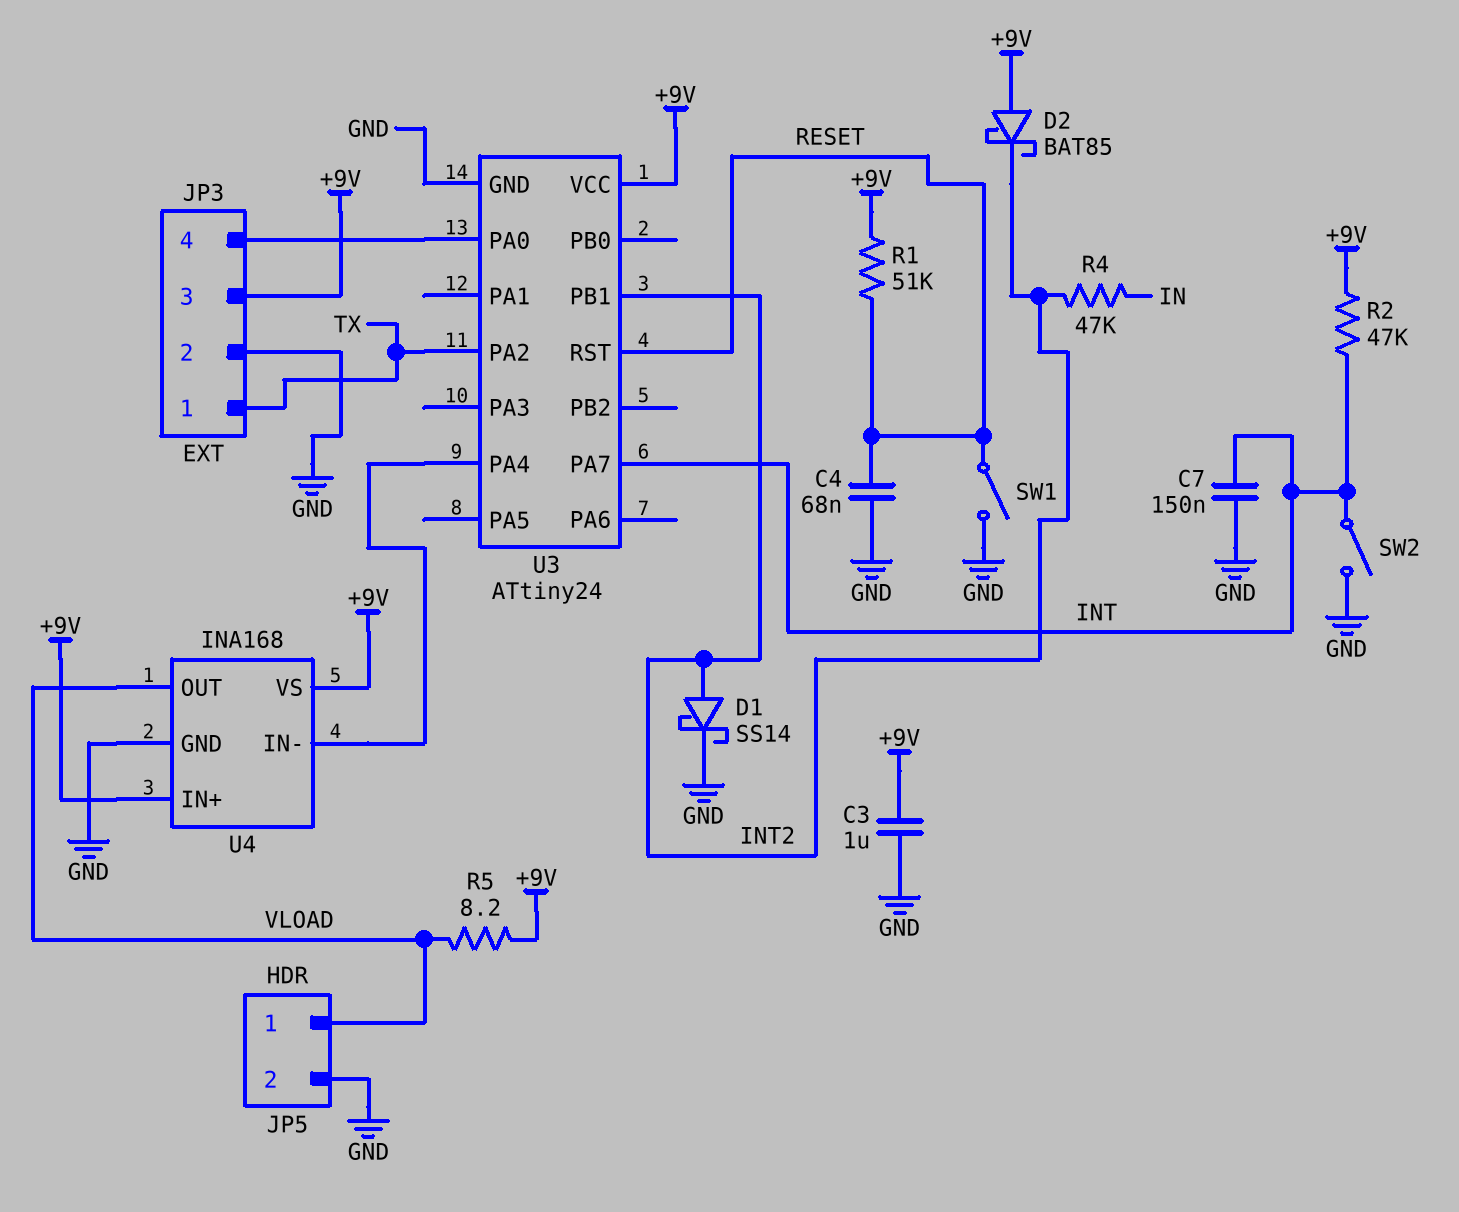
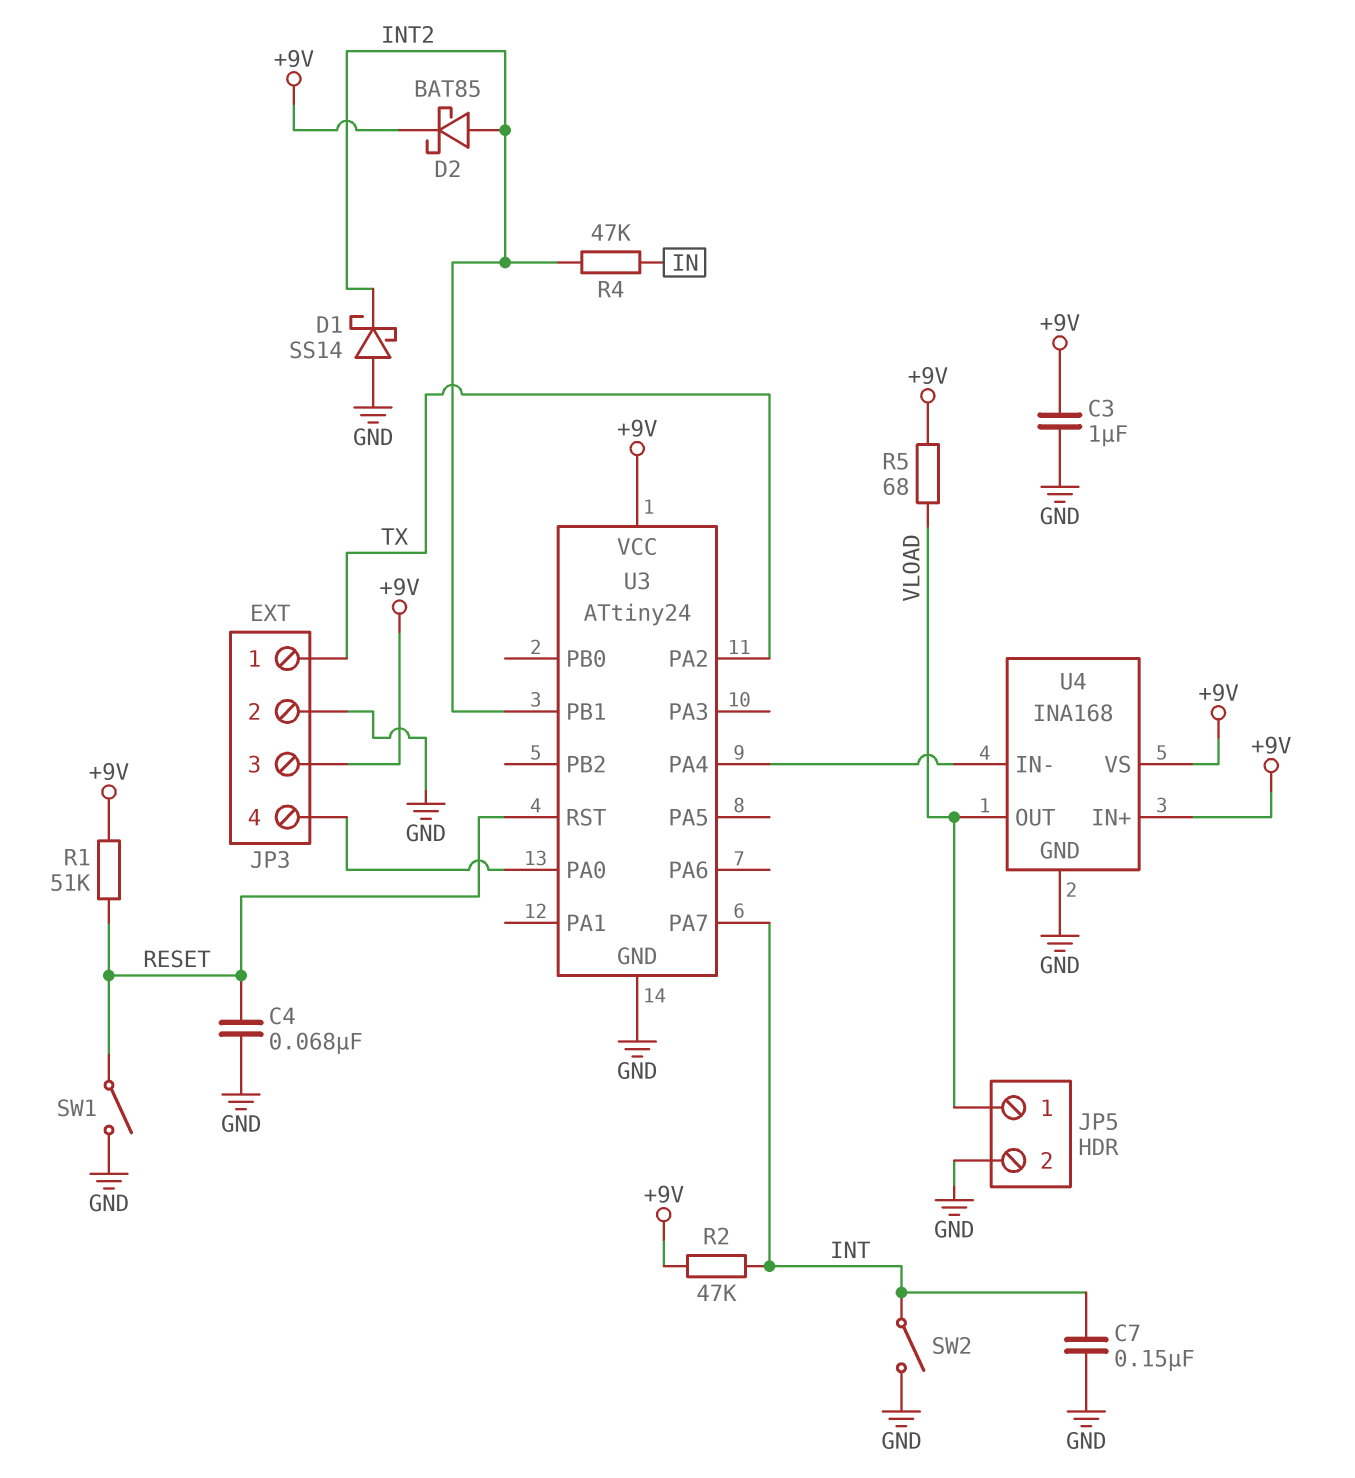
D1: schottky SS14 (A INT2, K GND) -> schottky SS14 (A GND, K INT2)
D2: schottky BAT85 (A +9V, K INT2) -> schottky BAT85 (A INT2, K +9V)
R5: 8.2 (+9V, VLOAD) -> 68 (+9V, VLOAD)

